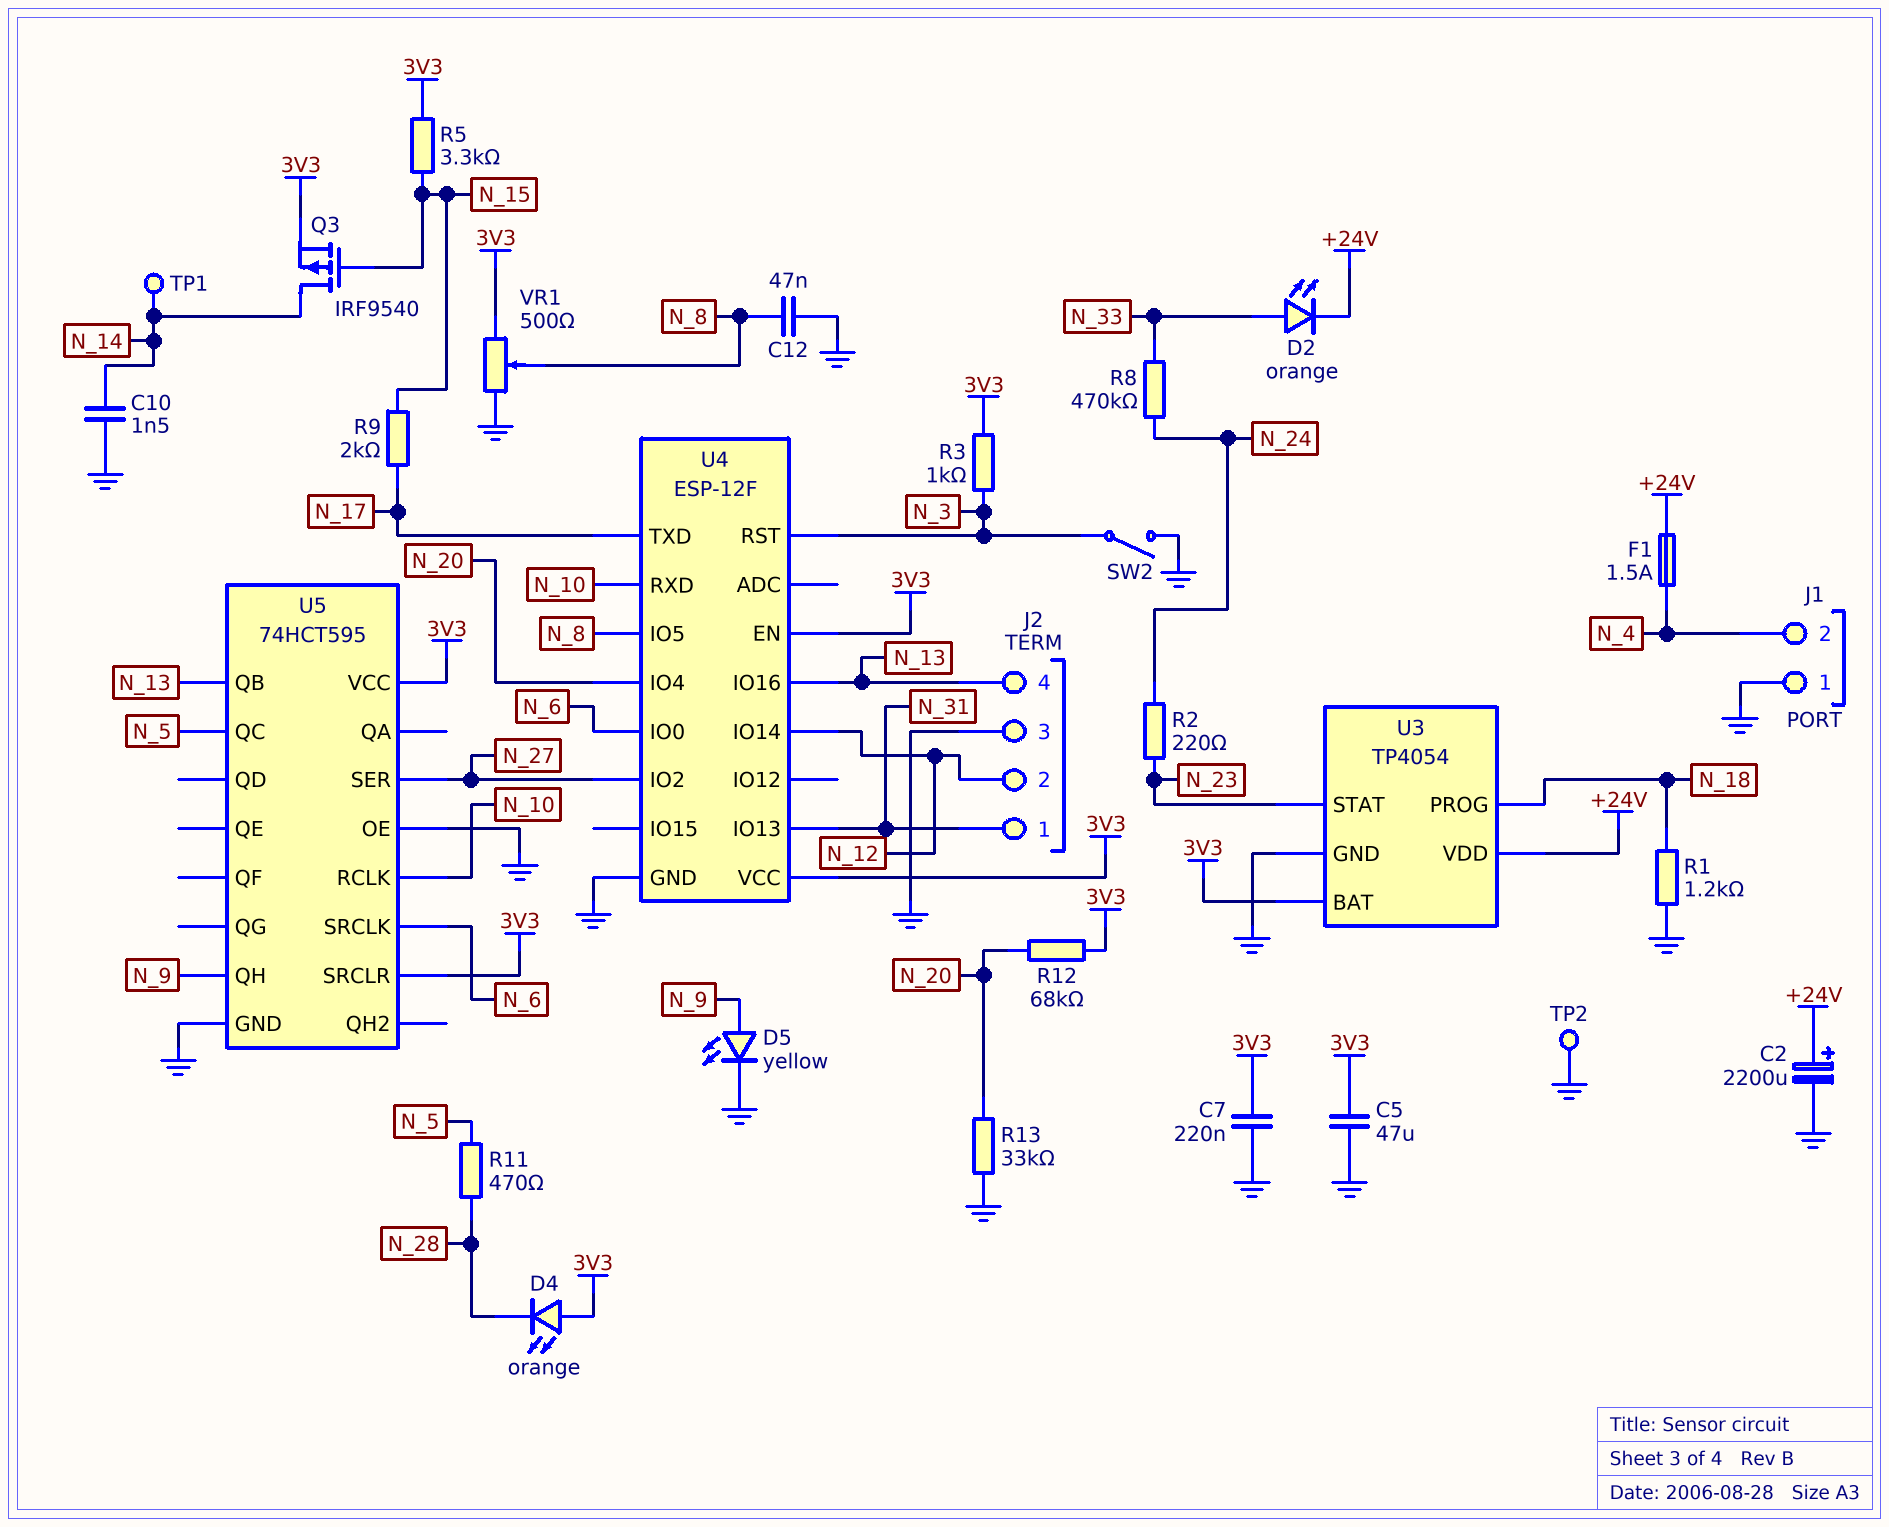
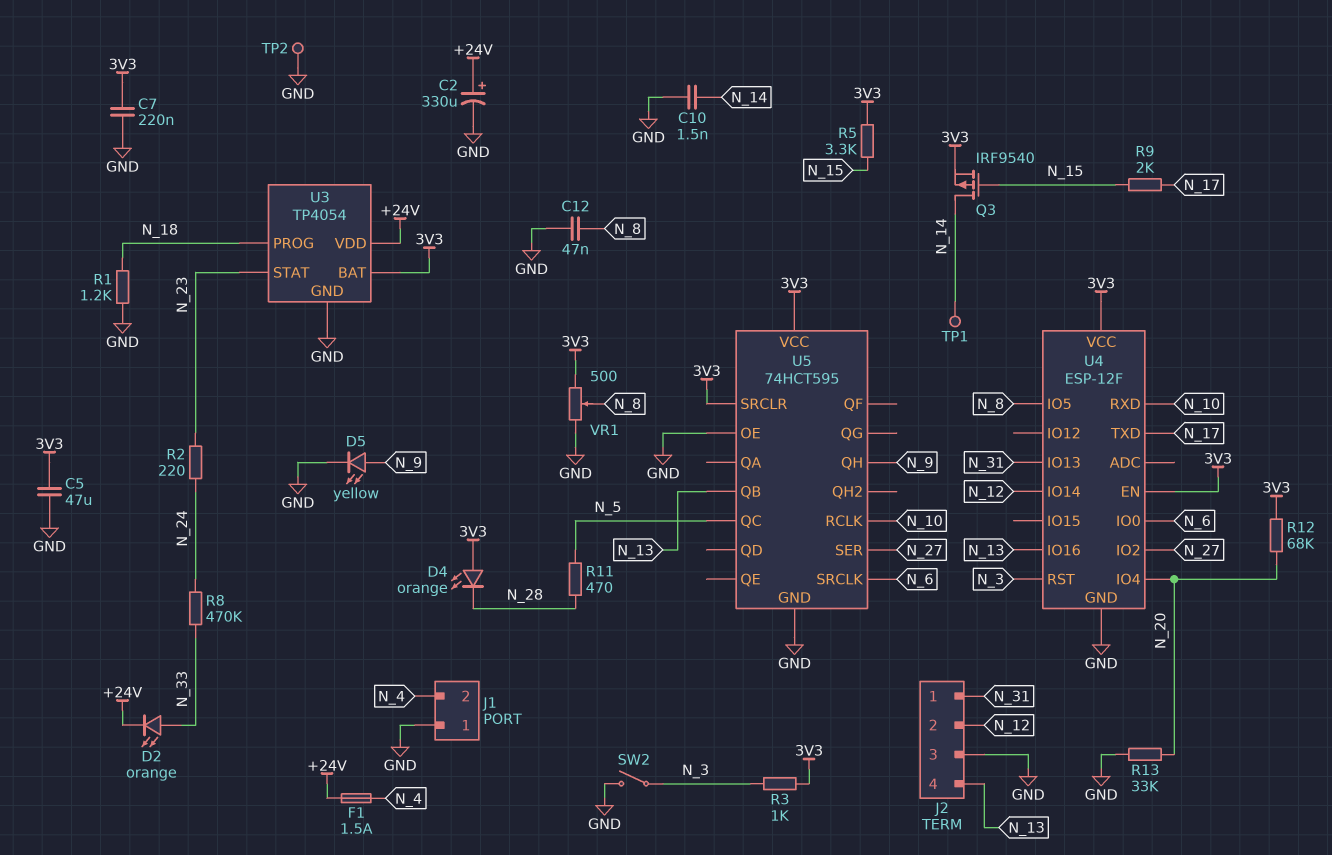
C2: 2200uF (plus +24V, minus GND) -> 330uF (plus +24V, minus GND)

